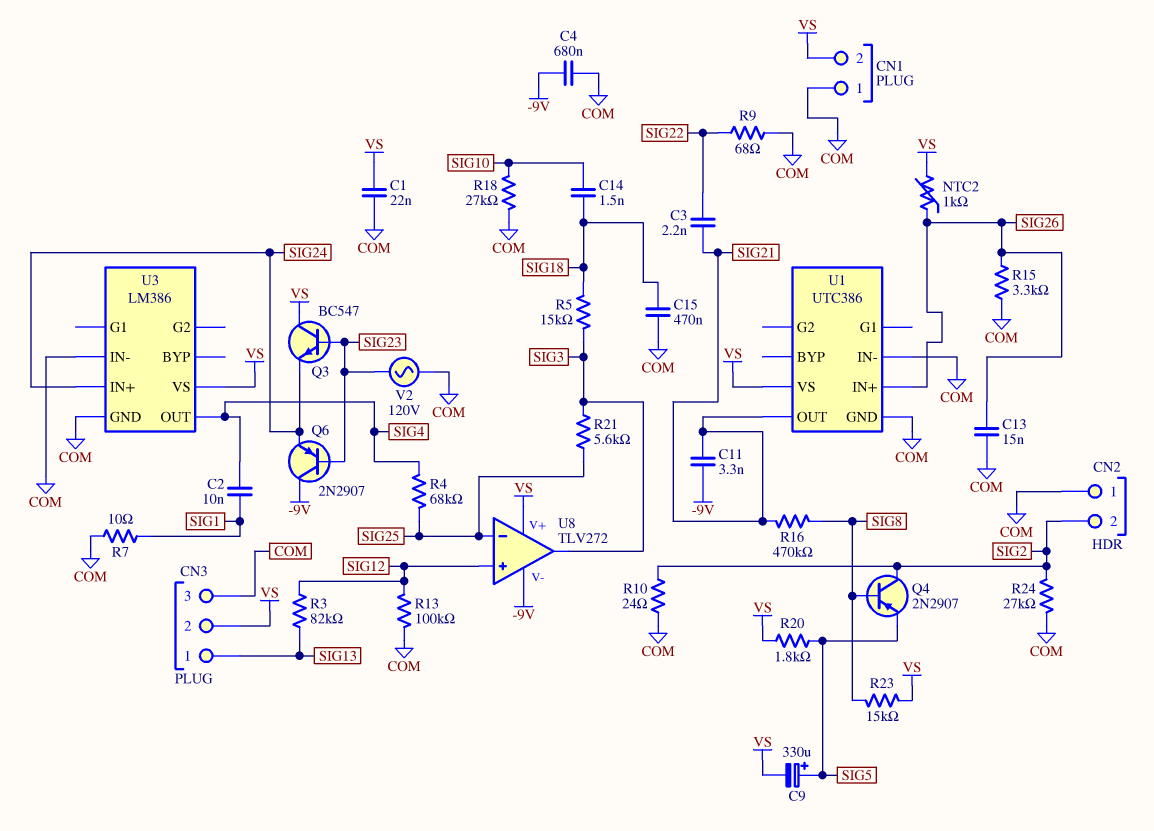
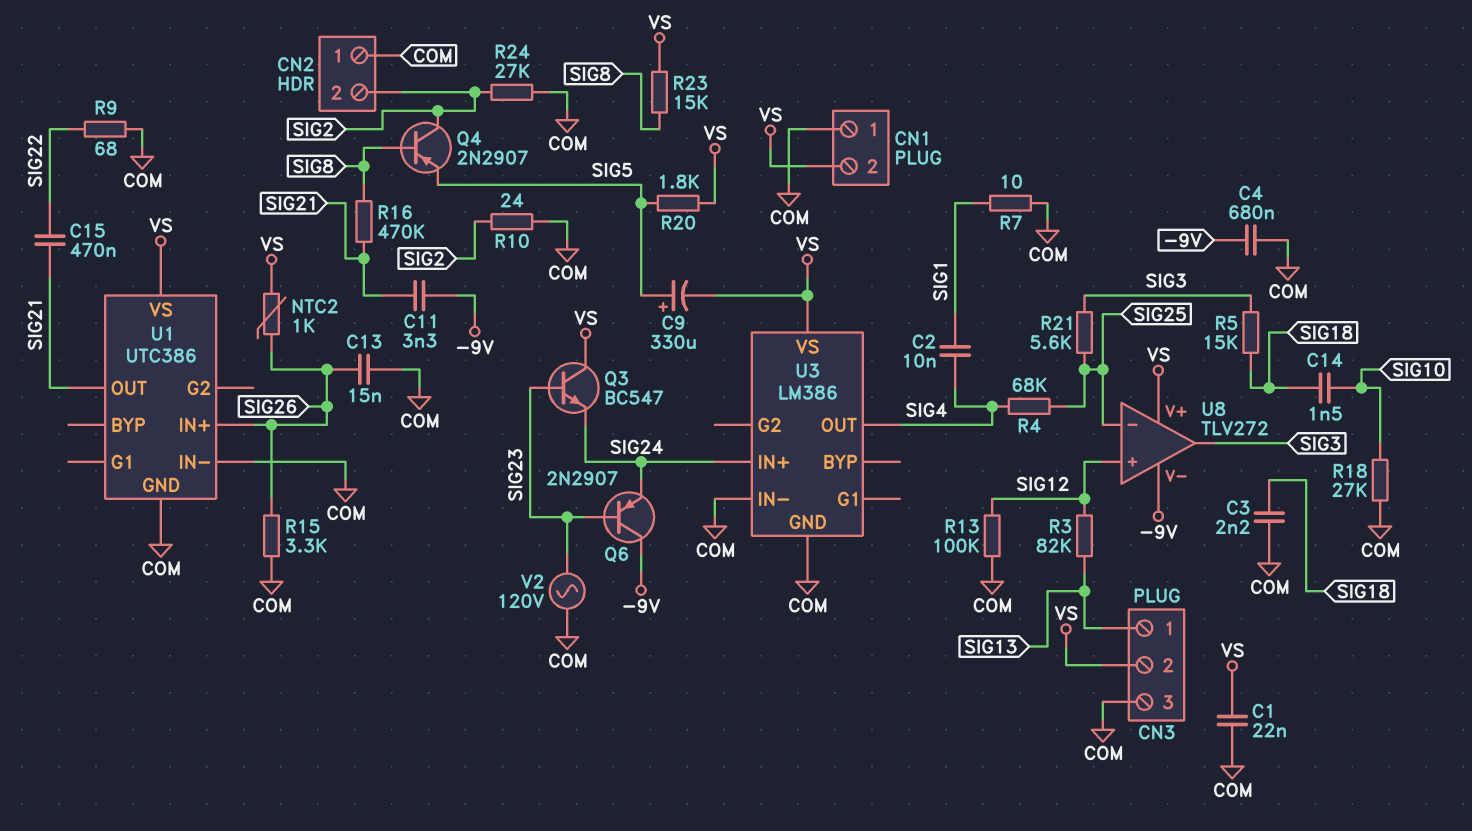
C3: 2.2nF (SIG21, SIG22) -> 2.2nF (COM, SIG18)
C15: 470nF (COM, SIG18) -> 470nF (SIG21, SIG22)

